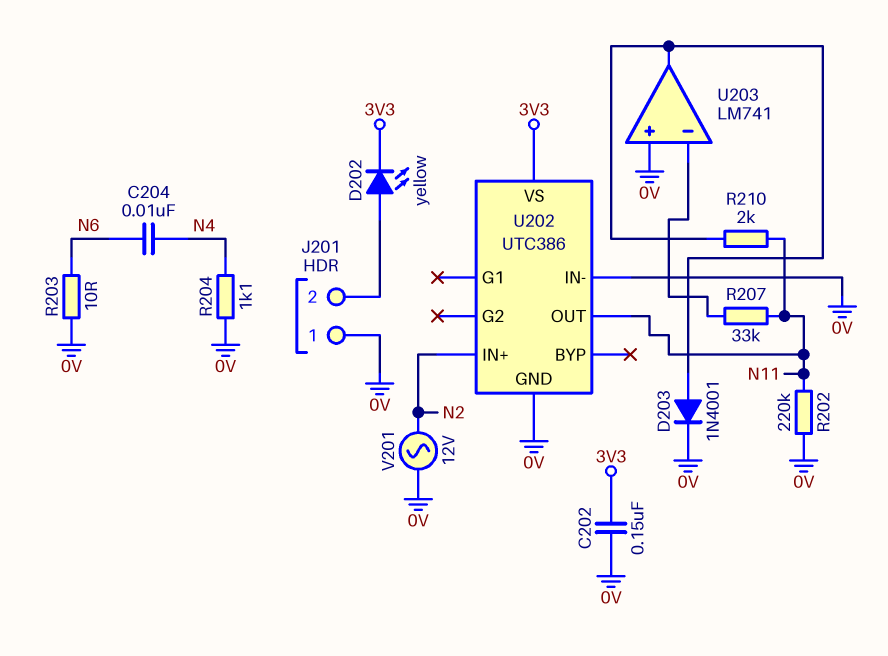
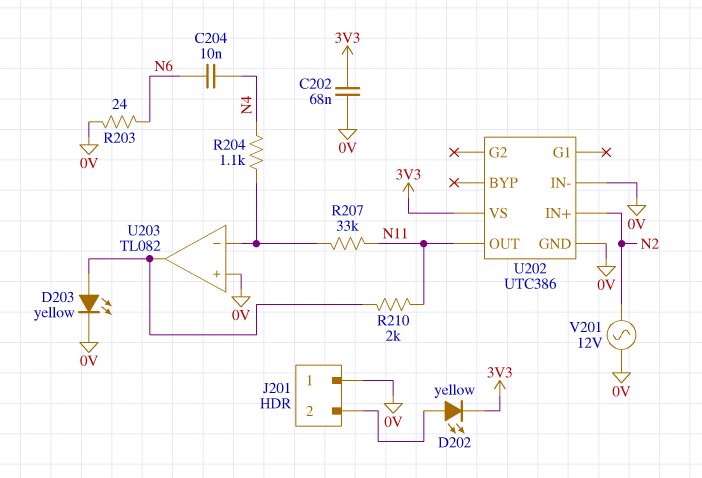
C202: 150nF (0V, 3V3) -> 68nF (0V, 3V3)
D203: diode 1N4001 (A U203/out, K 0V) -> LED yellow (A U203/out, K 0V)
R202: 220k (0V, N11) -> none
R203: 10 (0V, N6) -> 24 (0V, N6)
R204: 1.1k (0V, N4) -> 1.1k (N4, U203/in-)
U203: LM741 -> TL082

